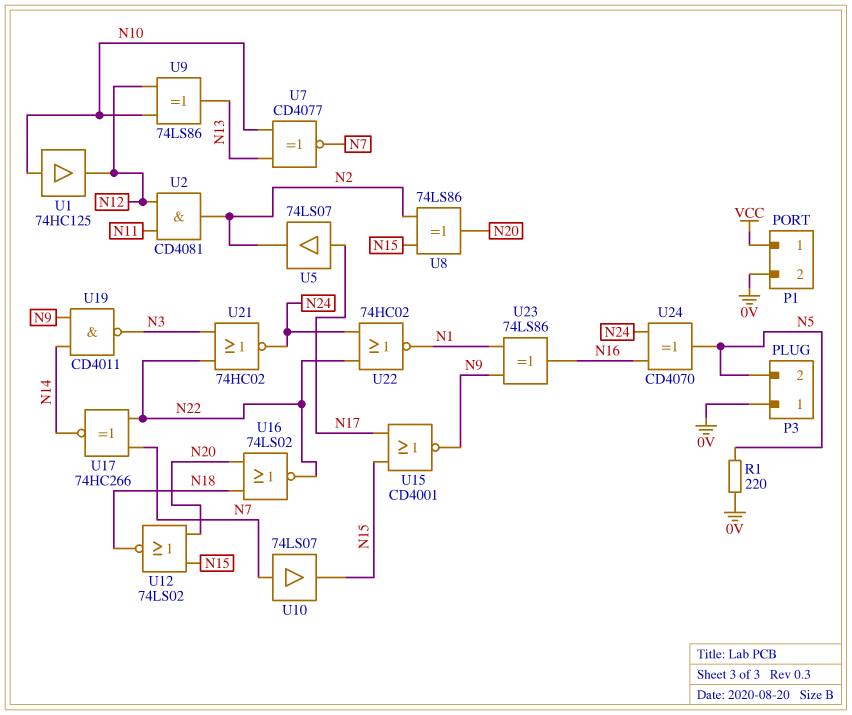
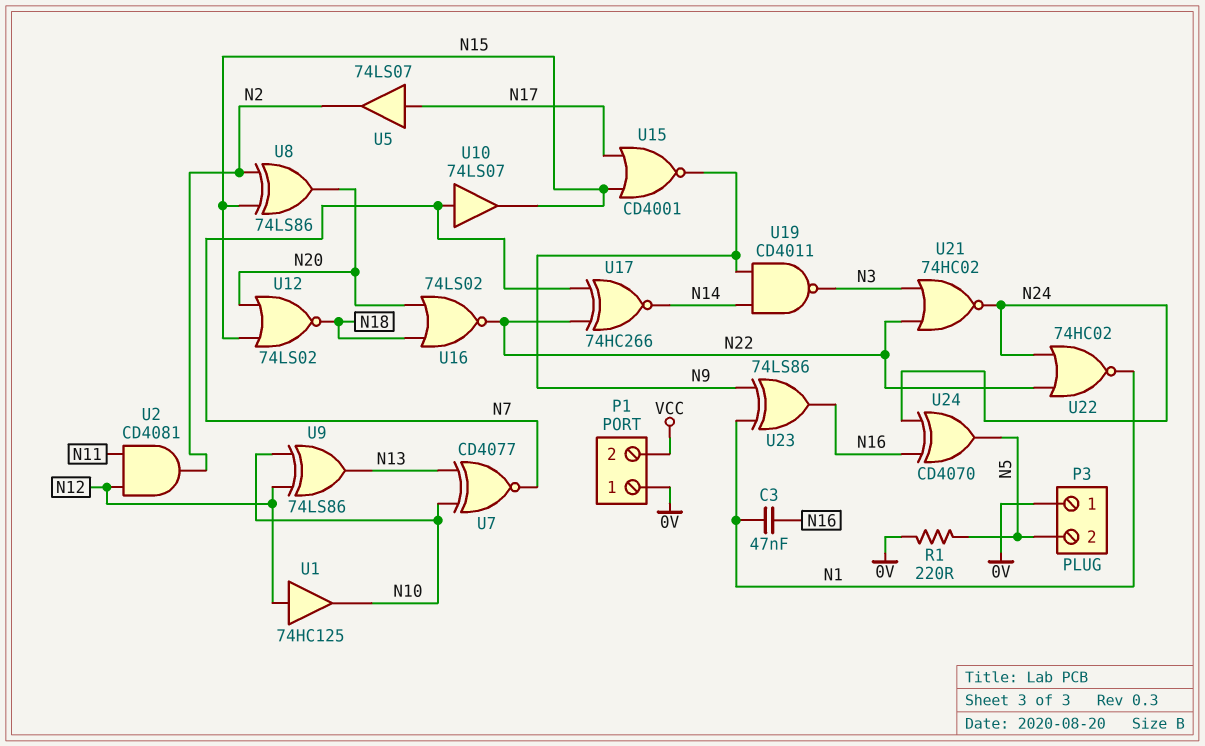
C3: none -> 47nF (N1, N16)
P1 pin 1: VCC -> 0V
P1 pin 2: 0V -> VCC
U1: buffer 74HC125 (in N10, out N12) -> buffer 74HC125 (in N12, out N10)

